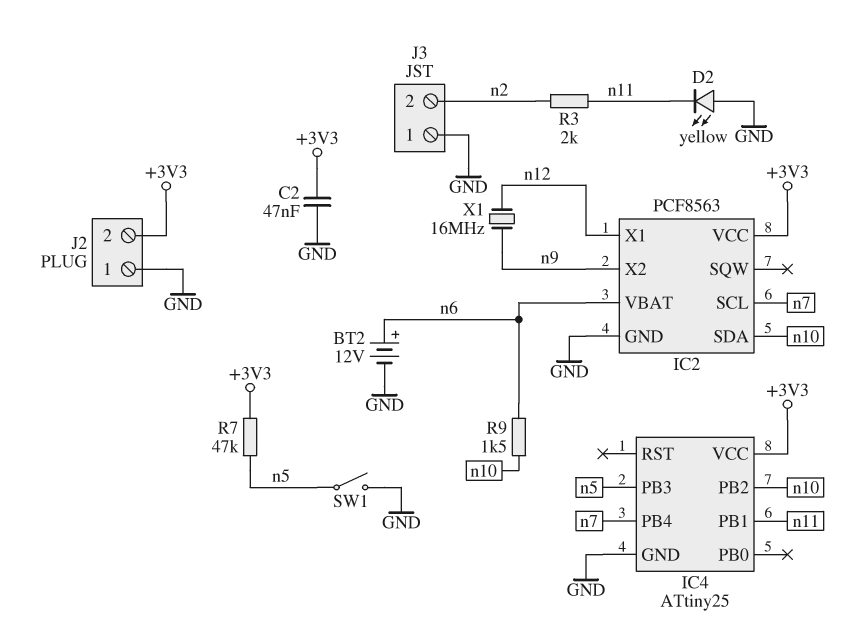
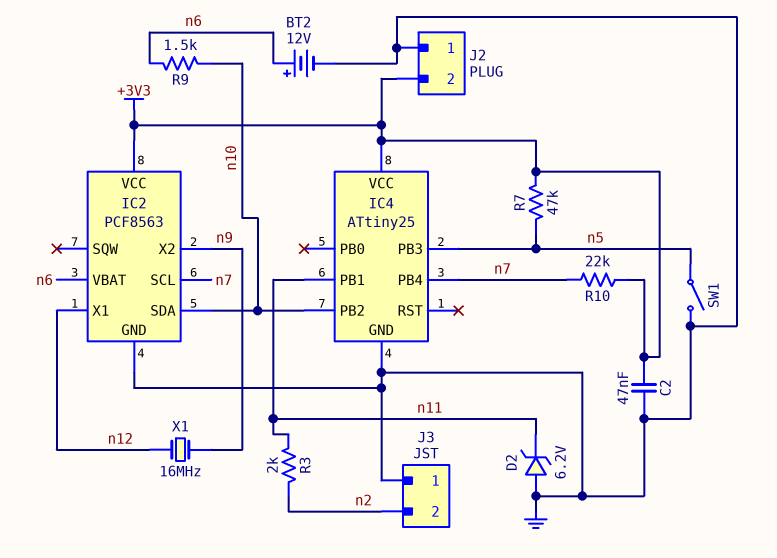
D2: LED yellow (A GND, K n11) -> zener 6.2V (A GND, K n11)
R10: none -> 22k (+3V3, n7)

